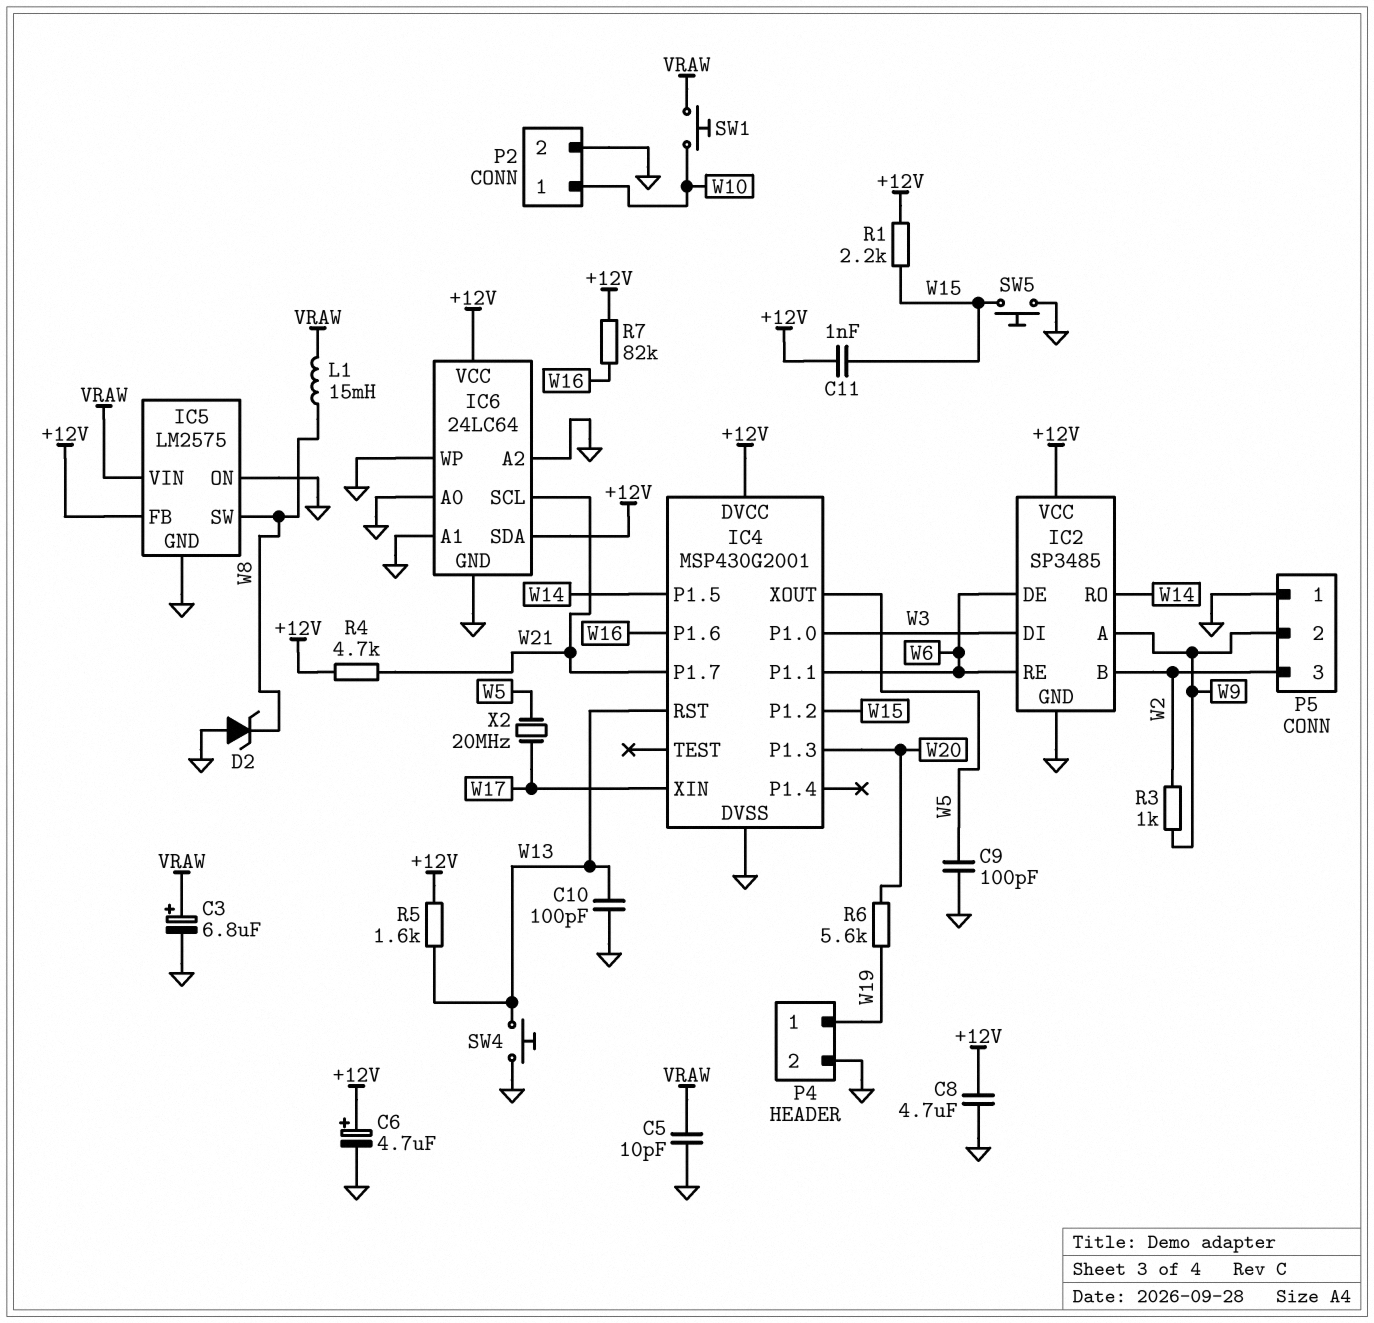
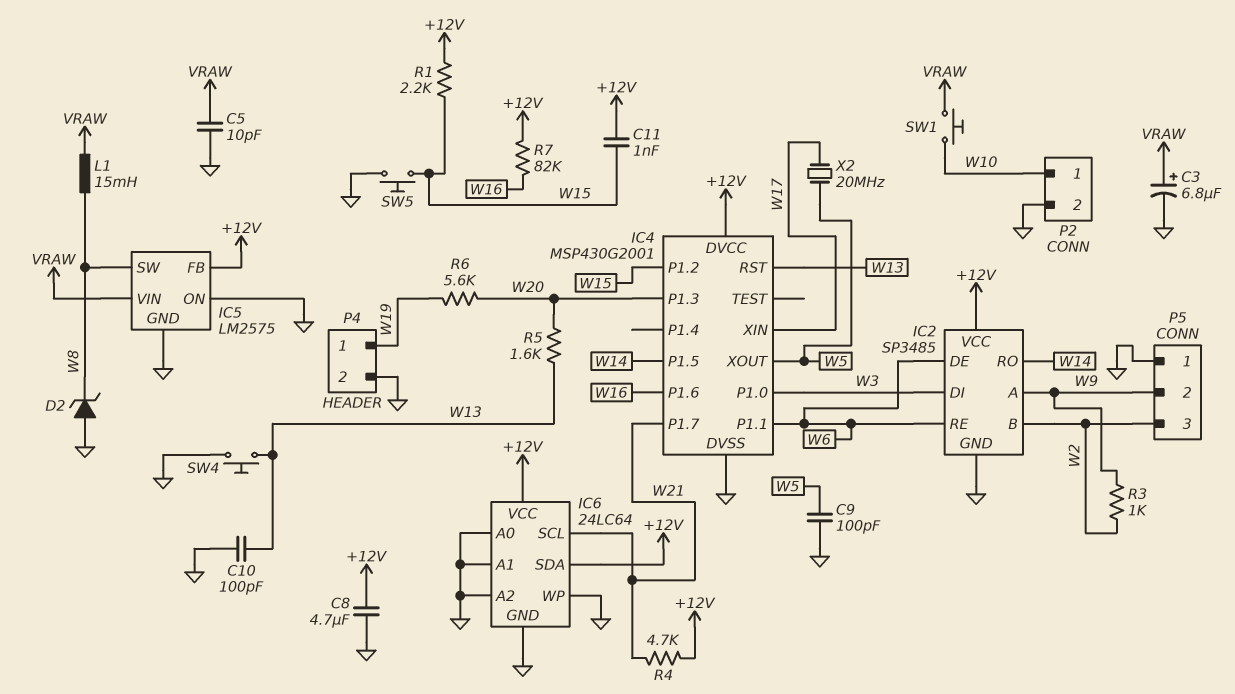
C6: 4.7uF (plus +12V, minus GND) -> none
R5: 1.6k (+12V, W13) -> 1.6k (W13, W20)

